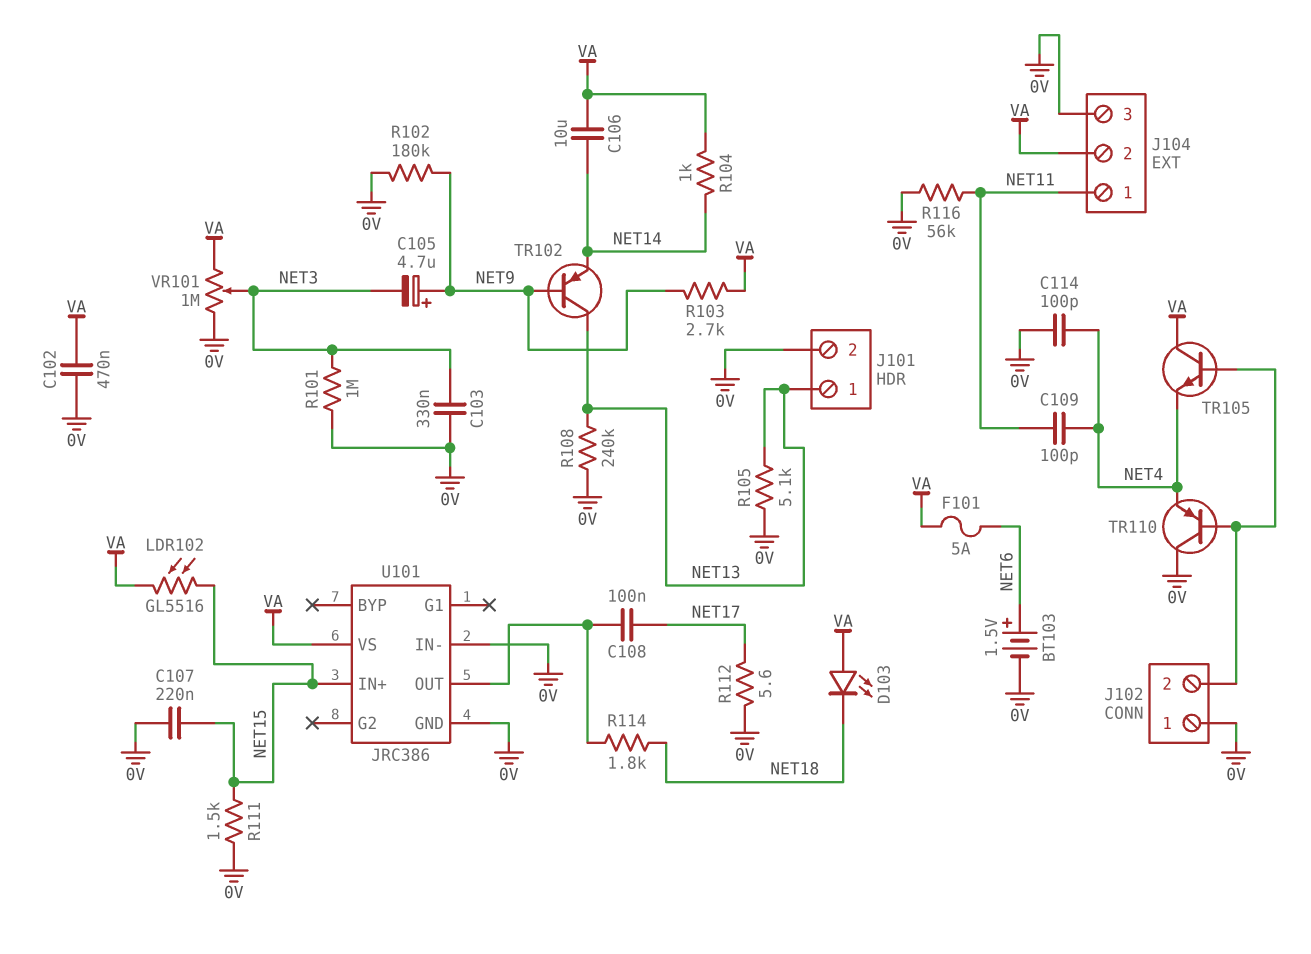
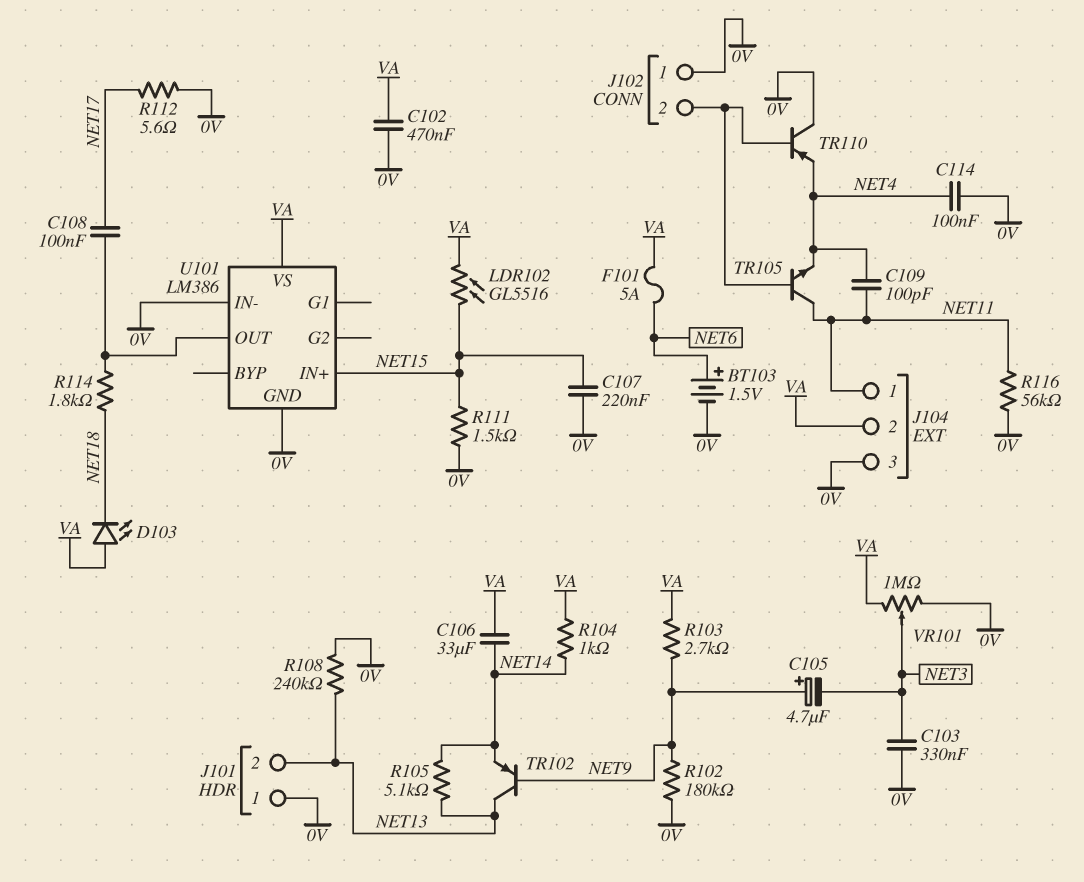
C106: 10uF (NET14, VA) -> 33uF (NET14, VA)
C114: 100pF (0V, NET4) -> 100nF (0V, NET4)
J101 pin 1: NET13 -> 0V
J101 pin 2: 0V -> NET13
R101: 1M (0V, NET3) -> none
R105: 5.1k (0V, NET13) -> 5.1k (NET13, NET14)
TR105: NPN (B J102/2, C VA, E NET4) -> NPN (B J102/2, C NET11, E NET4)
U101: JRC386 -> LM386

